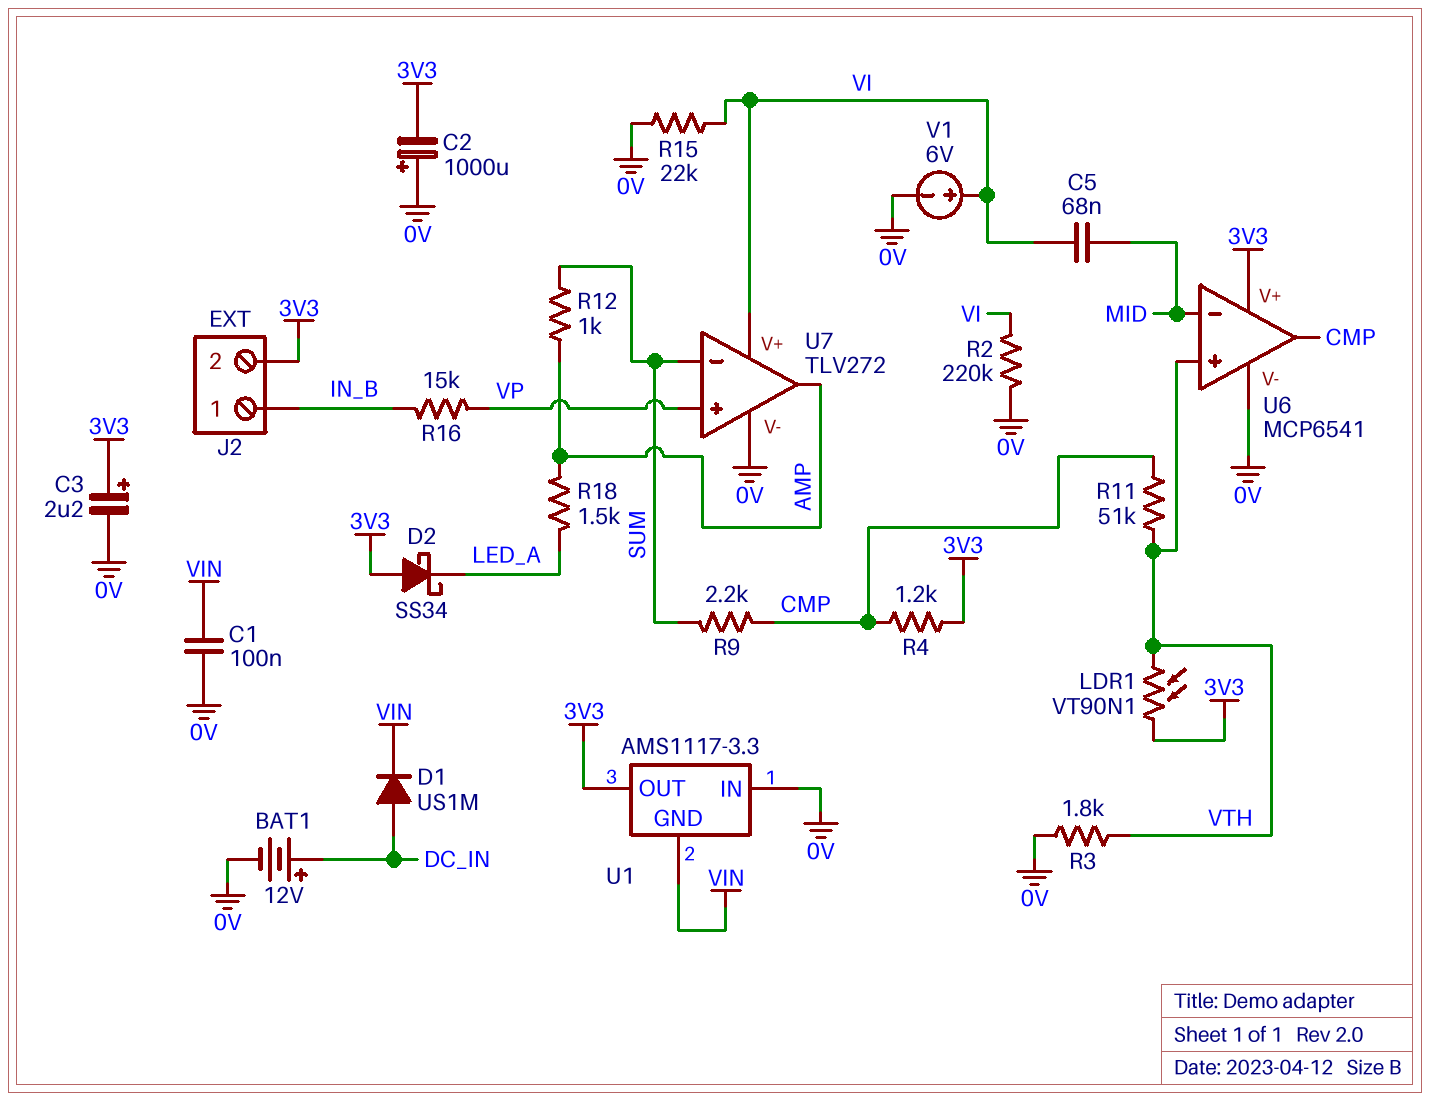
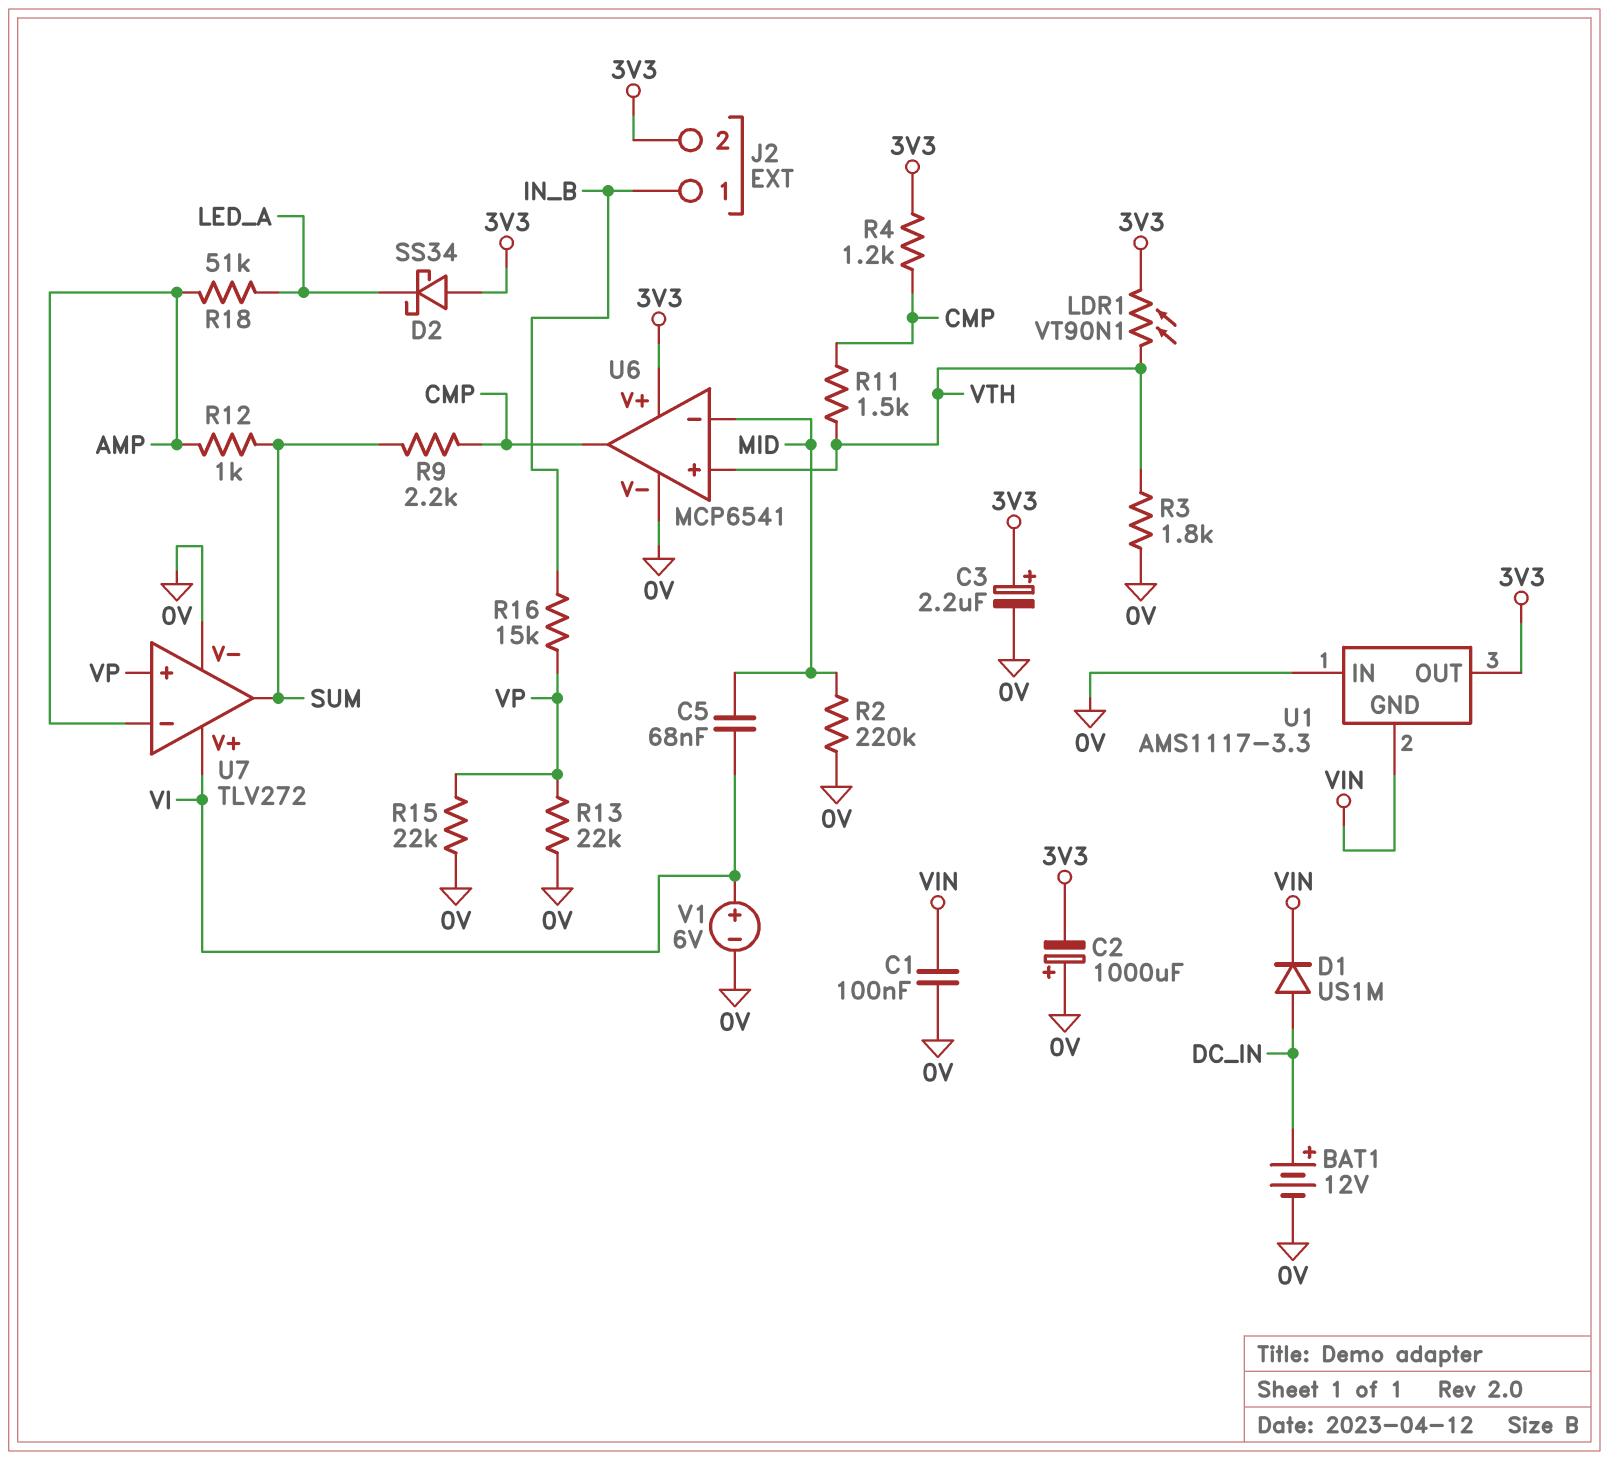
R2: 220k (0V, VI) -> 220k (0V, MID)
R11: 51k (CMP, VTH) -> 1.5k (CMP, VTH)
R13: none -> 22k (0V, VP)
R15: 22k (0V, VI) -> 22k (0V, VP)
R18: 1.5k (AMP, LED_A) -> 51k (AMP, LED_A)
U7 pin in-: SUM -> AMP
U7 pin out: AMP -> SUM

